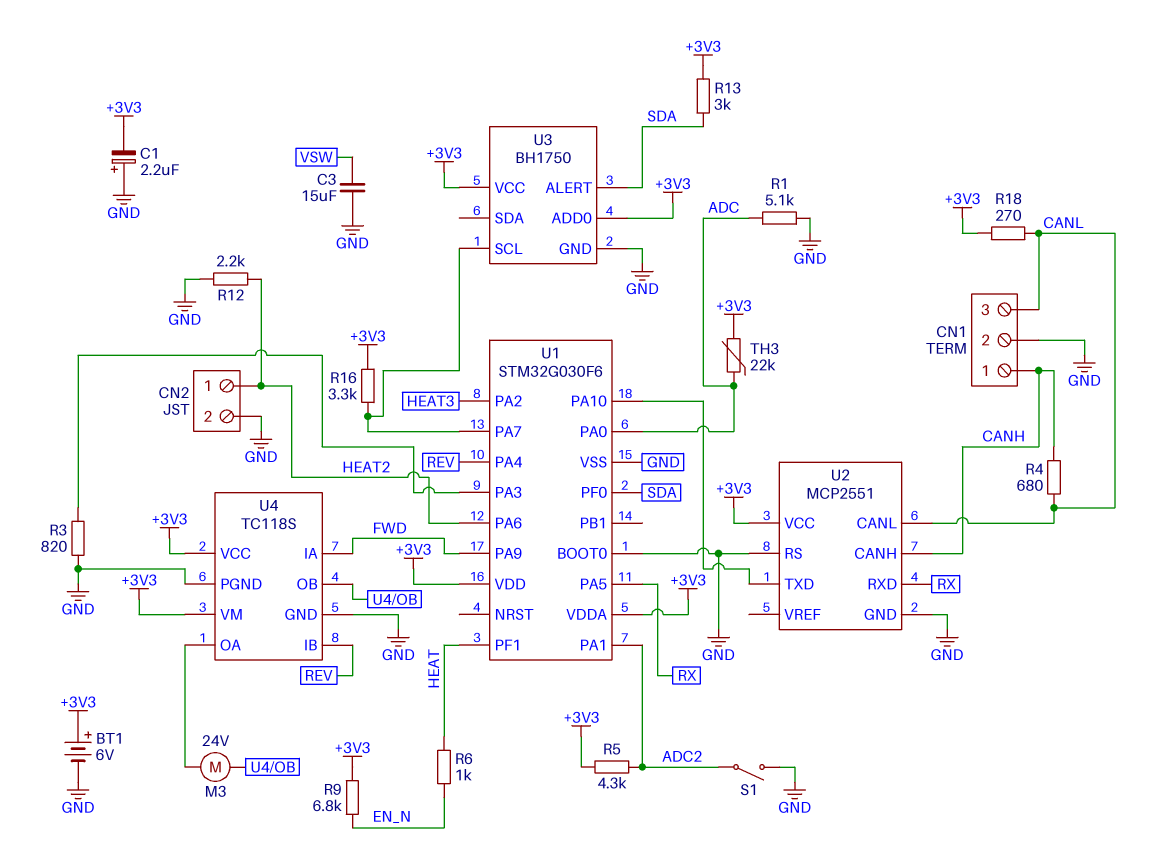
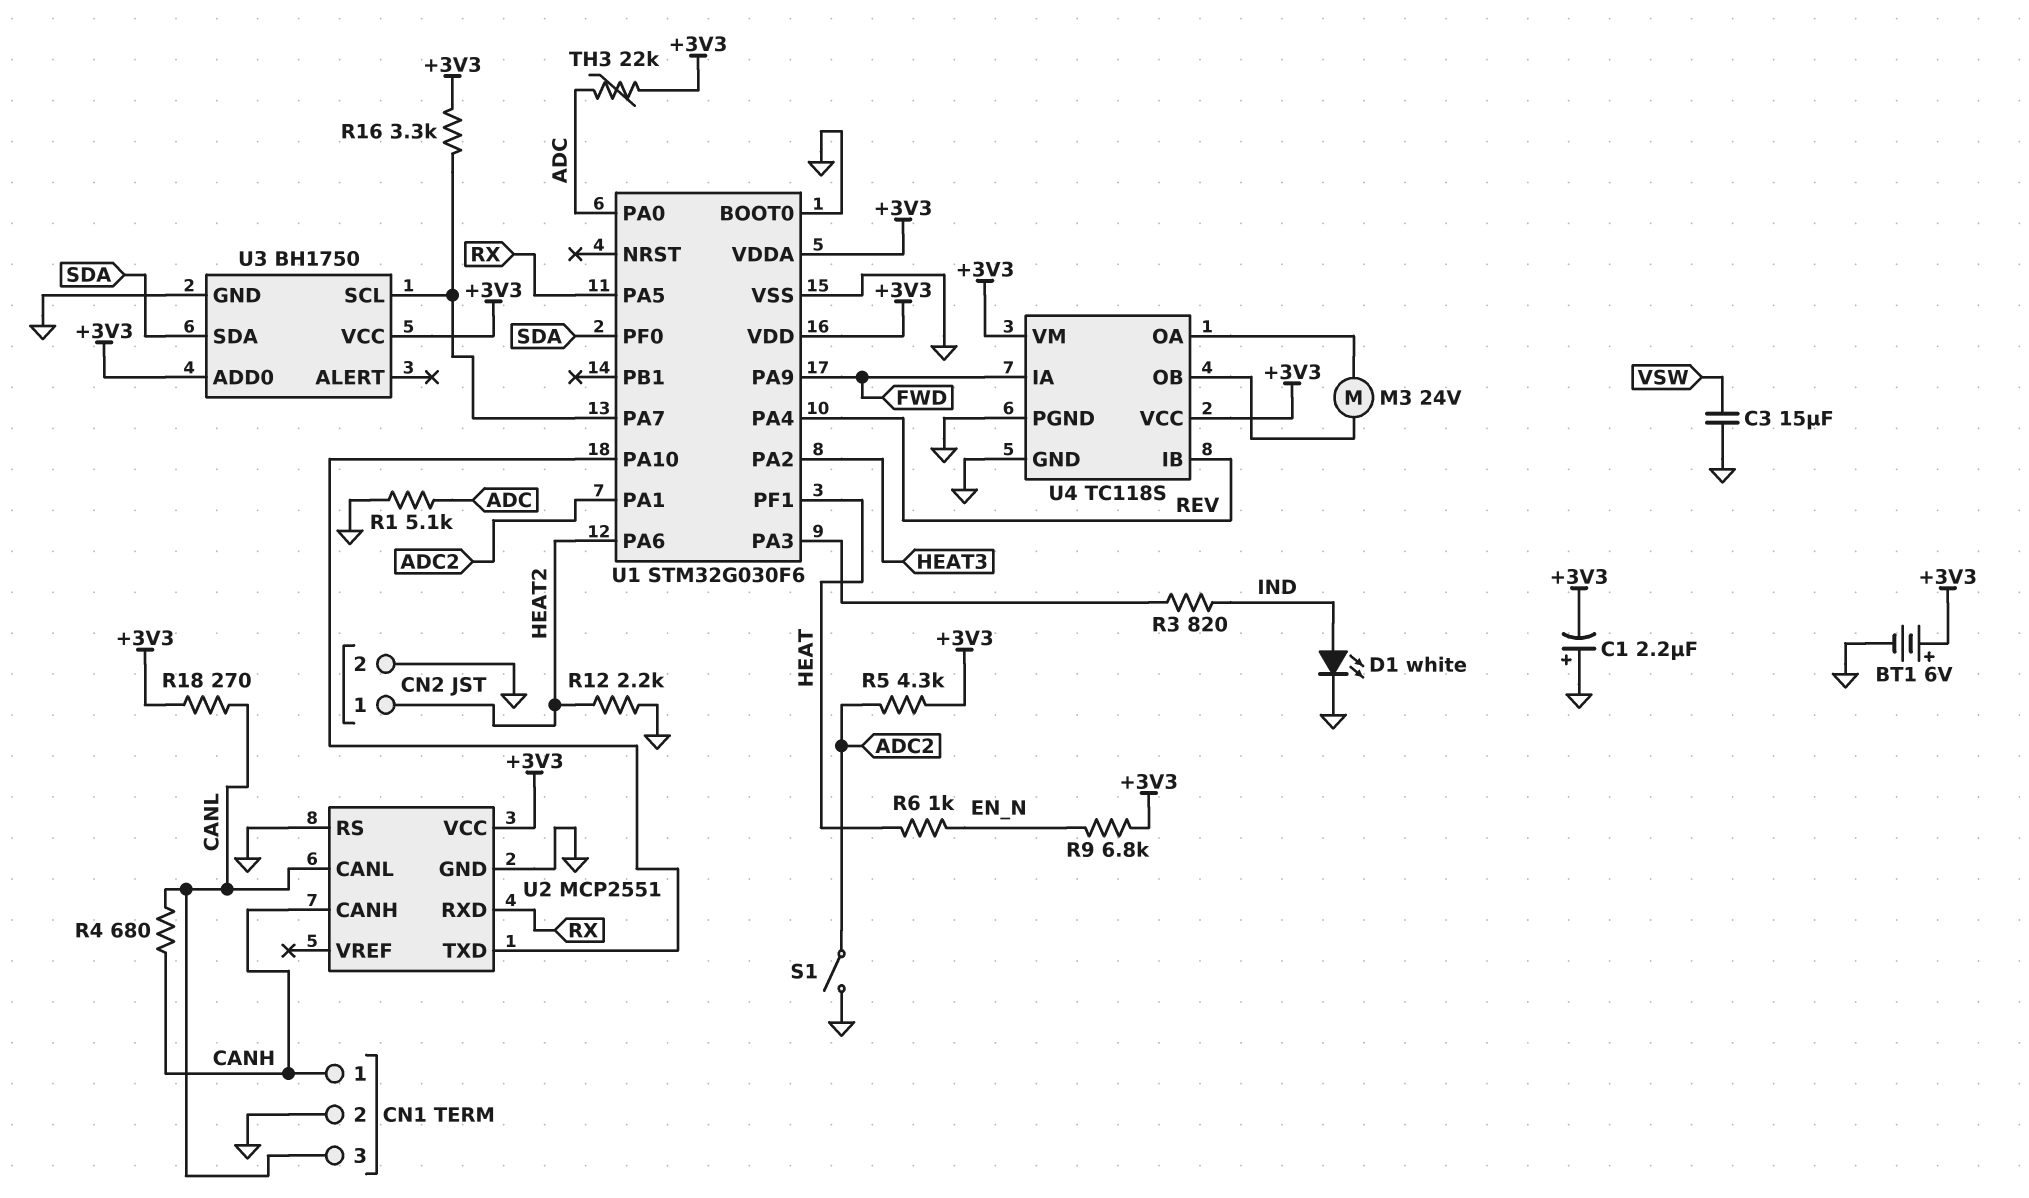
D1: none -> LED white (A IND, K GND)
R3: 820 (GND, U1/PA3) -> 820 (IND, U1/PA3)
R13: 3k (+3V3, SDA) -> none
U3 pin ALERT: SDA -> none
U3 pin SDA: none -> SDA

